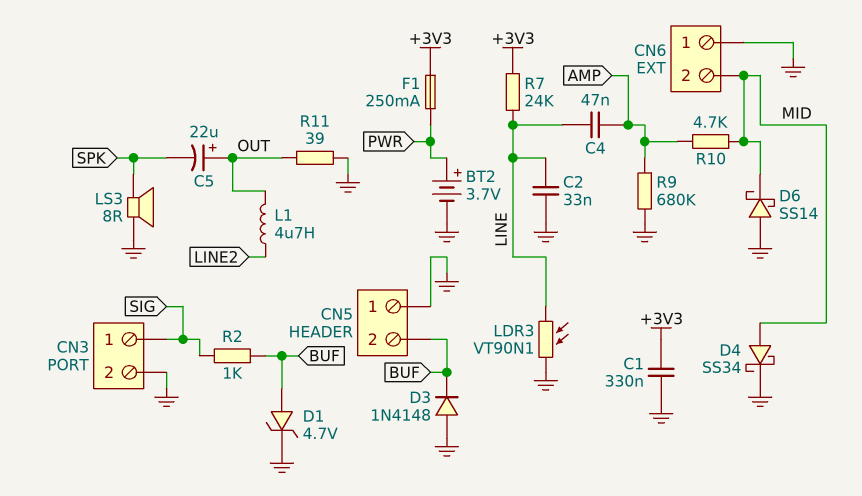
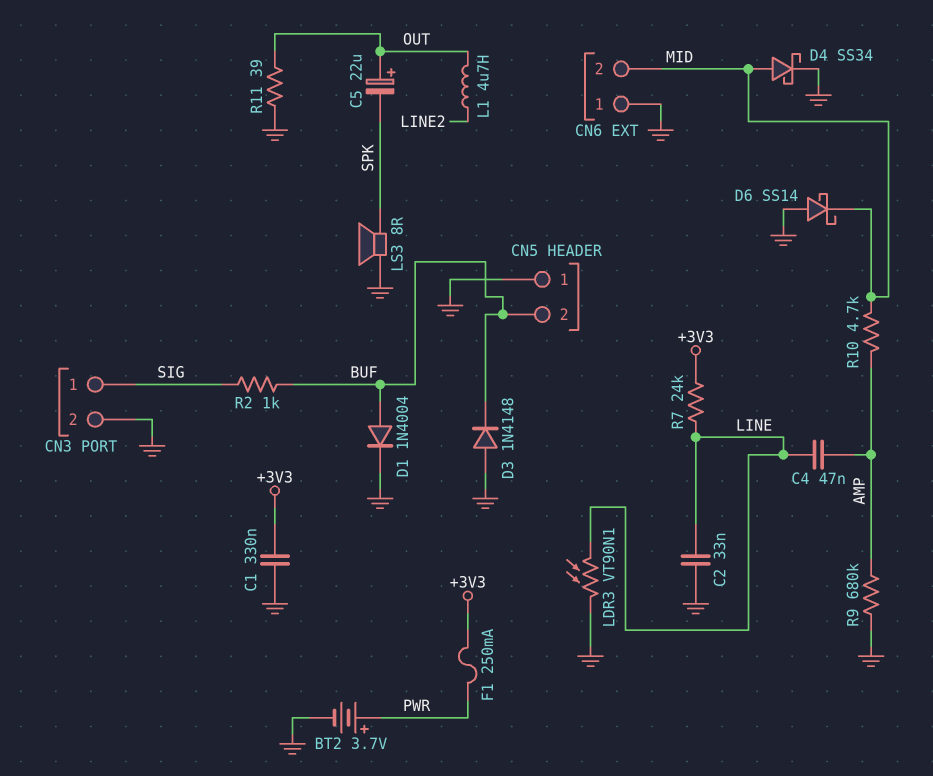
D1: zener 4.7V (A BUF, K GND) -> diode 1N4004 (A BUF, K GND)

